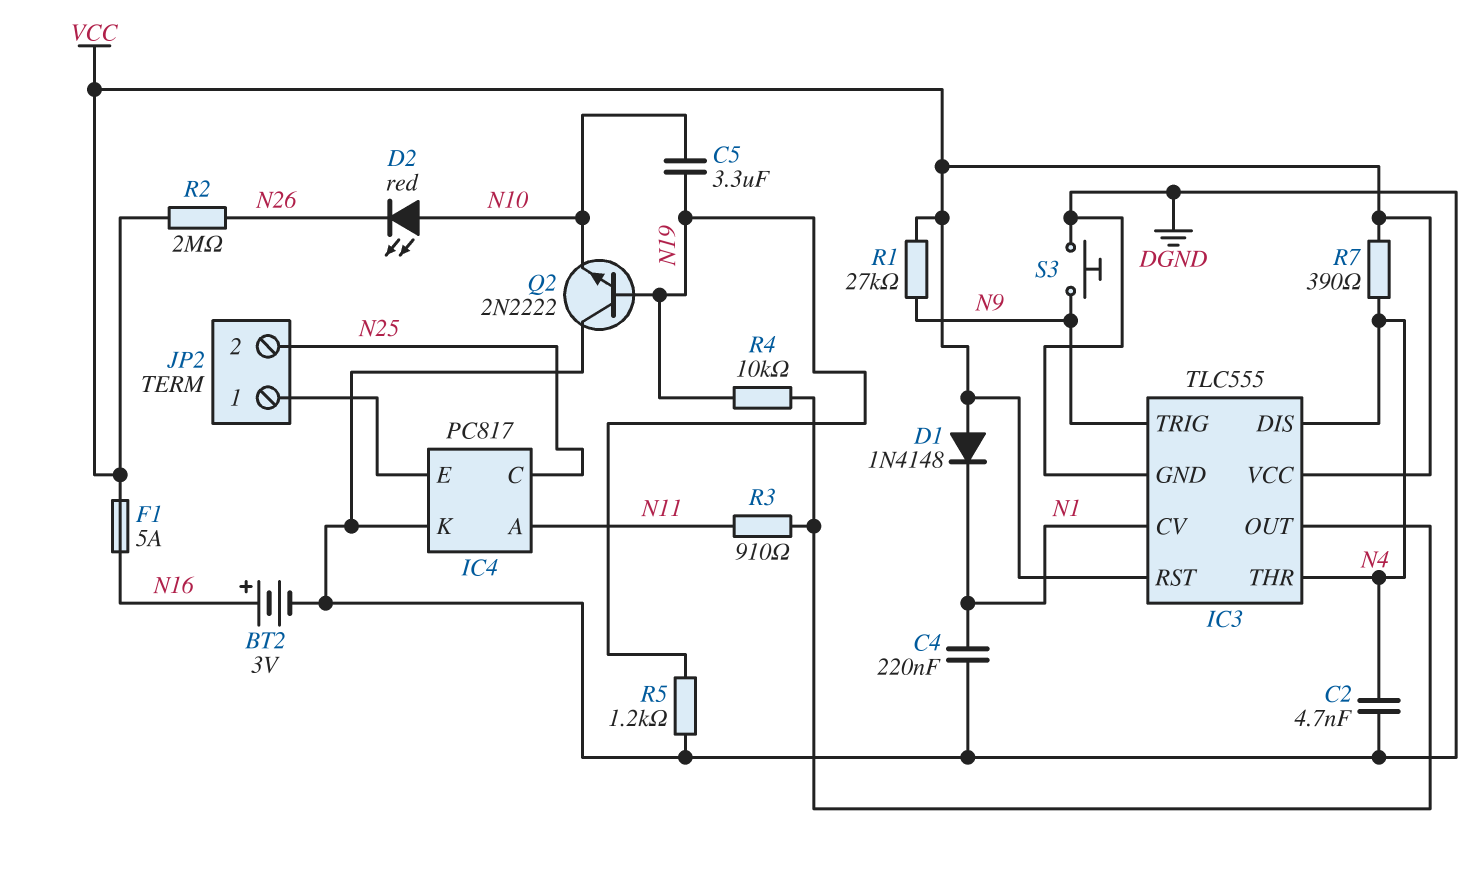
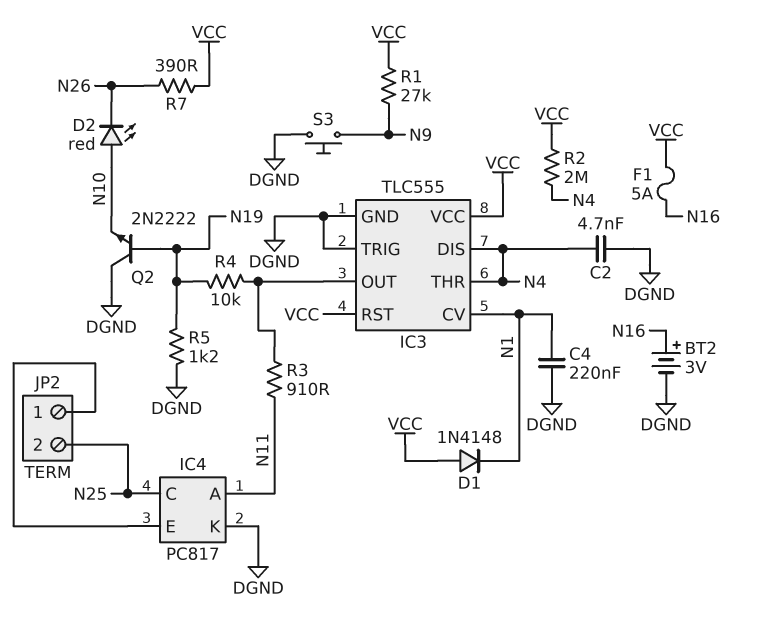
C5: 3.3uF (N10, N19) -> none
IC3 pin TRIG: N9 -> DGND
R2: 2M (N26, VCC) -> 2M (N4, VCC)
R7: 390 (N4, VCC) -> 390 (N26, VCC)

